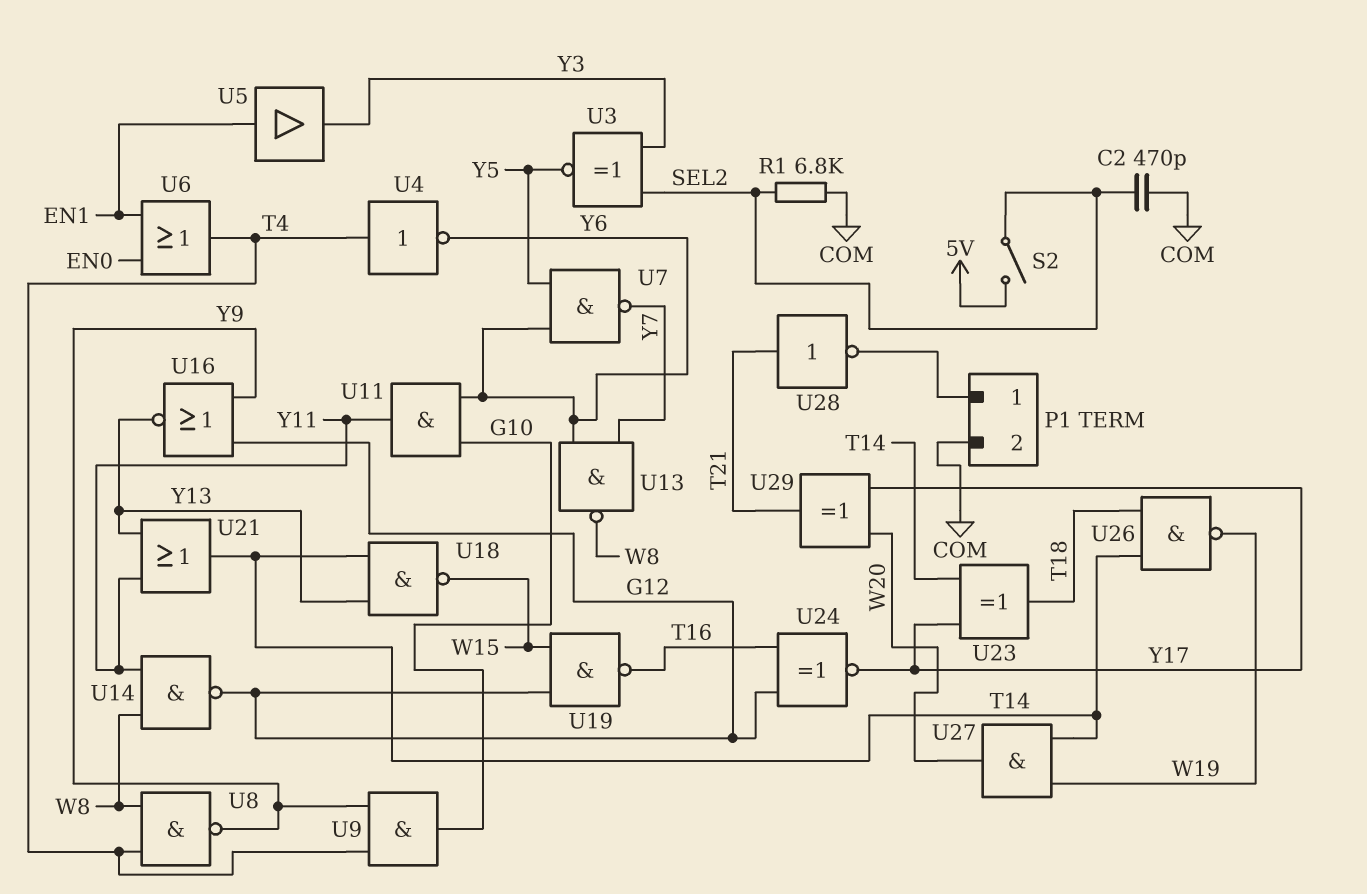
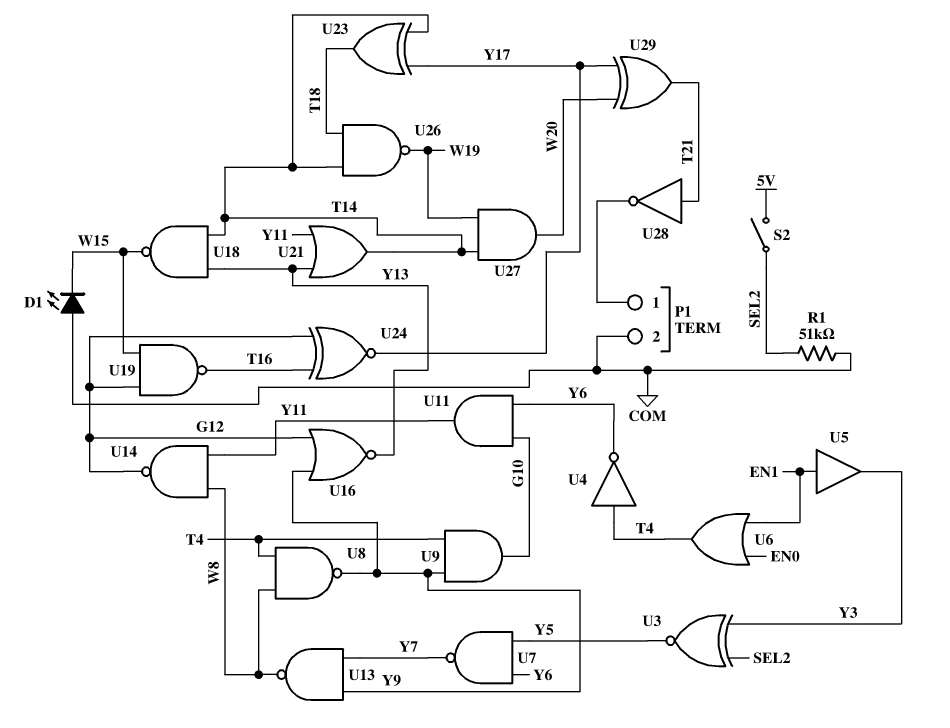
C2: 470pF (COM, SEL2) -> none
D1: none -> LED (A COM, K W15)
R1: 6.8k (COM, SEL2) -> 51k (COM, SEL2)
U13: NAND (in Y6, in Y7, out W8) -> NAND (in Y7, in Y9, out W8)

